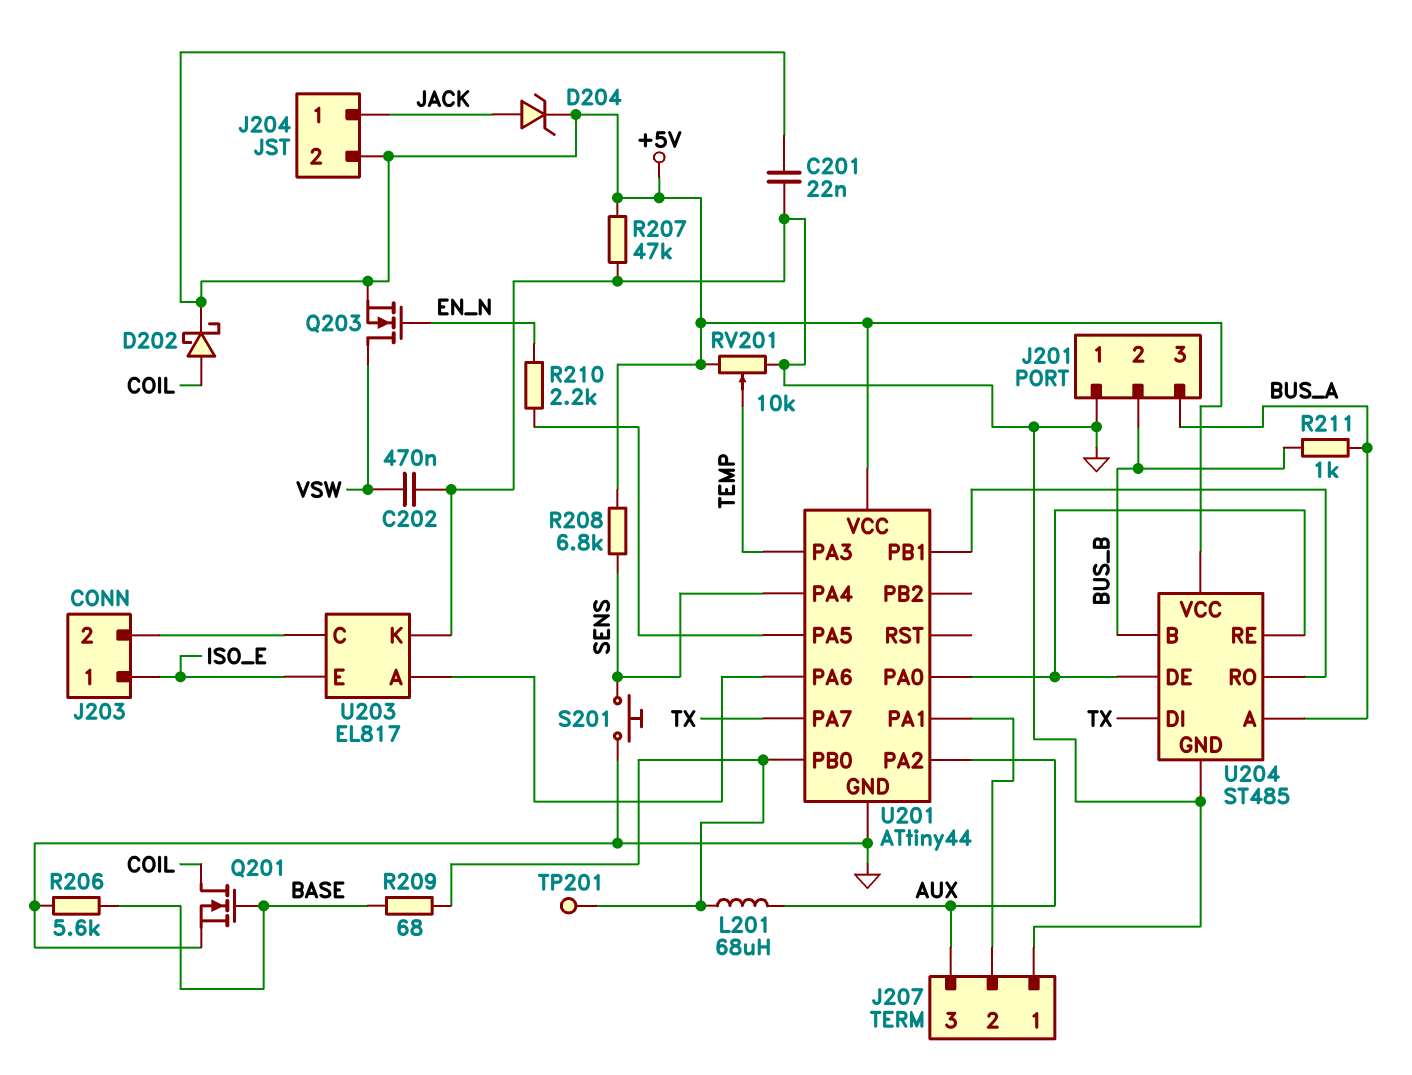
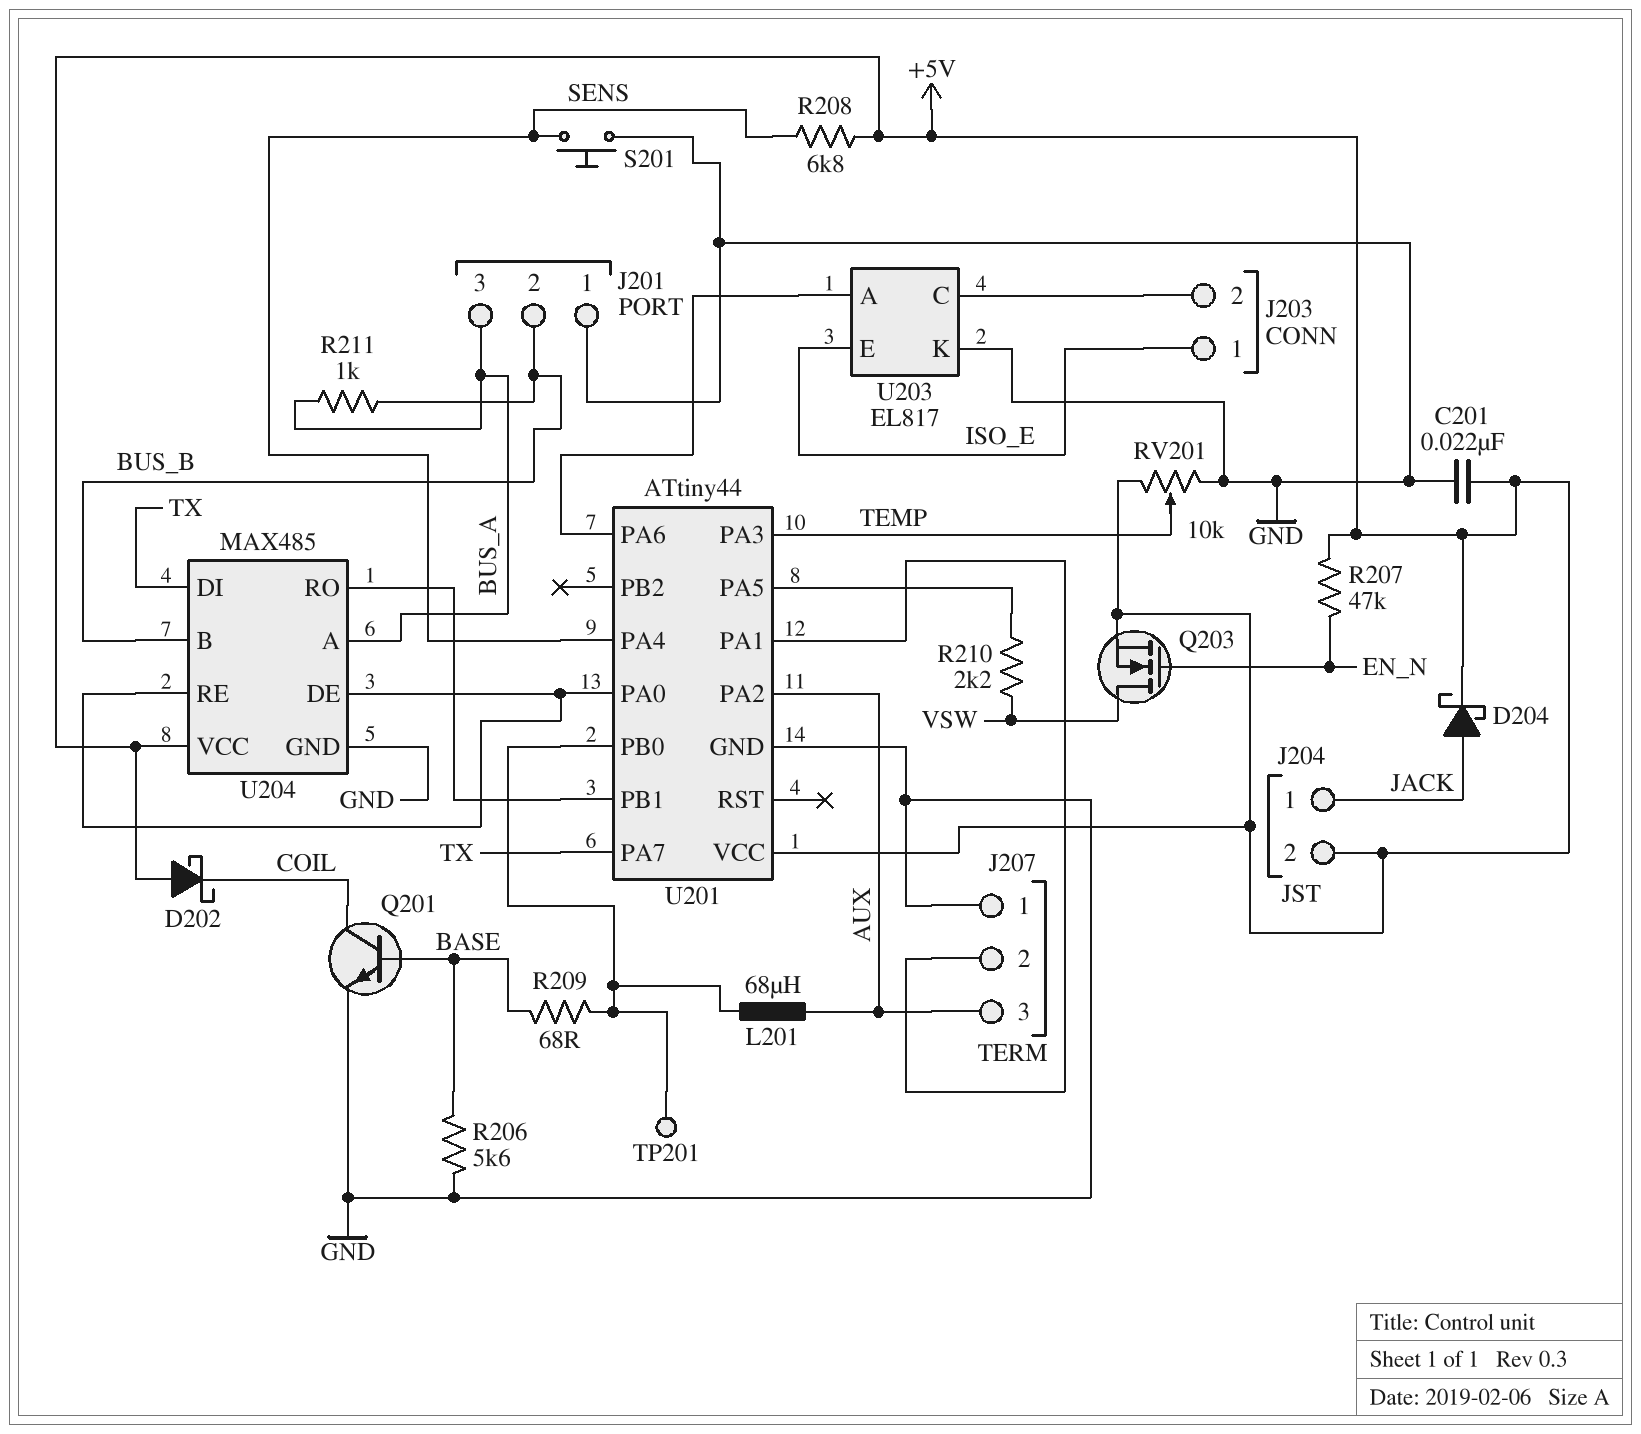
C202: 470nF (GND, VSW) -> none
D202: schottky (A COIL, K +5V) -> schottky (A +5V, K COIL)
D204: zener (A JACK, K +5V) -> schottky (A JACK, K +5V)
Q201: NMOS (G BASE, D COIL, S GND) -> NPN (B BASE, C COIL, E GND)
R207: 47k (+5V, GND) -> 47k (+5V, EN_N)
R210: 2.2k (EN_N, U201/PA5) -> 2.2k (U201/PA5, VSW)
U204: ST485 -> MAX485

